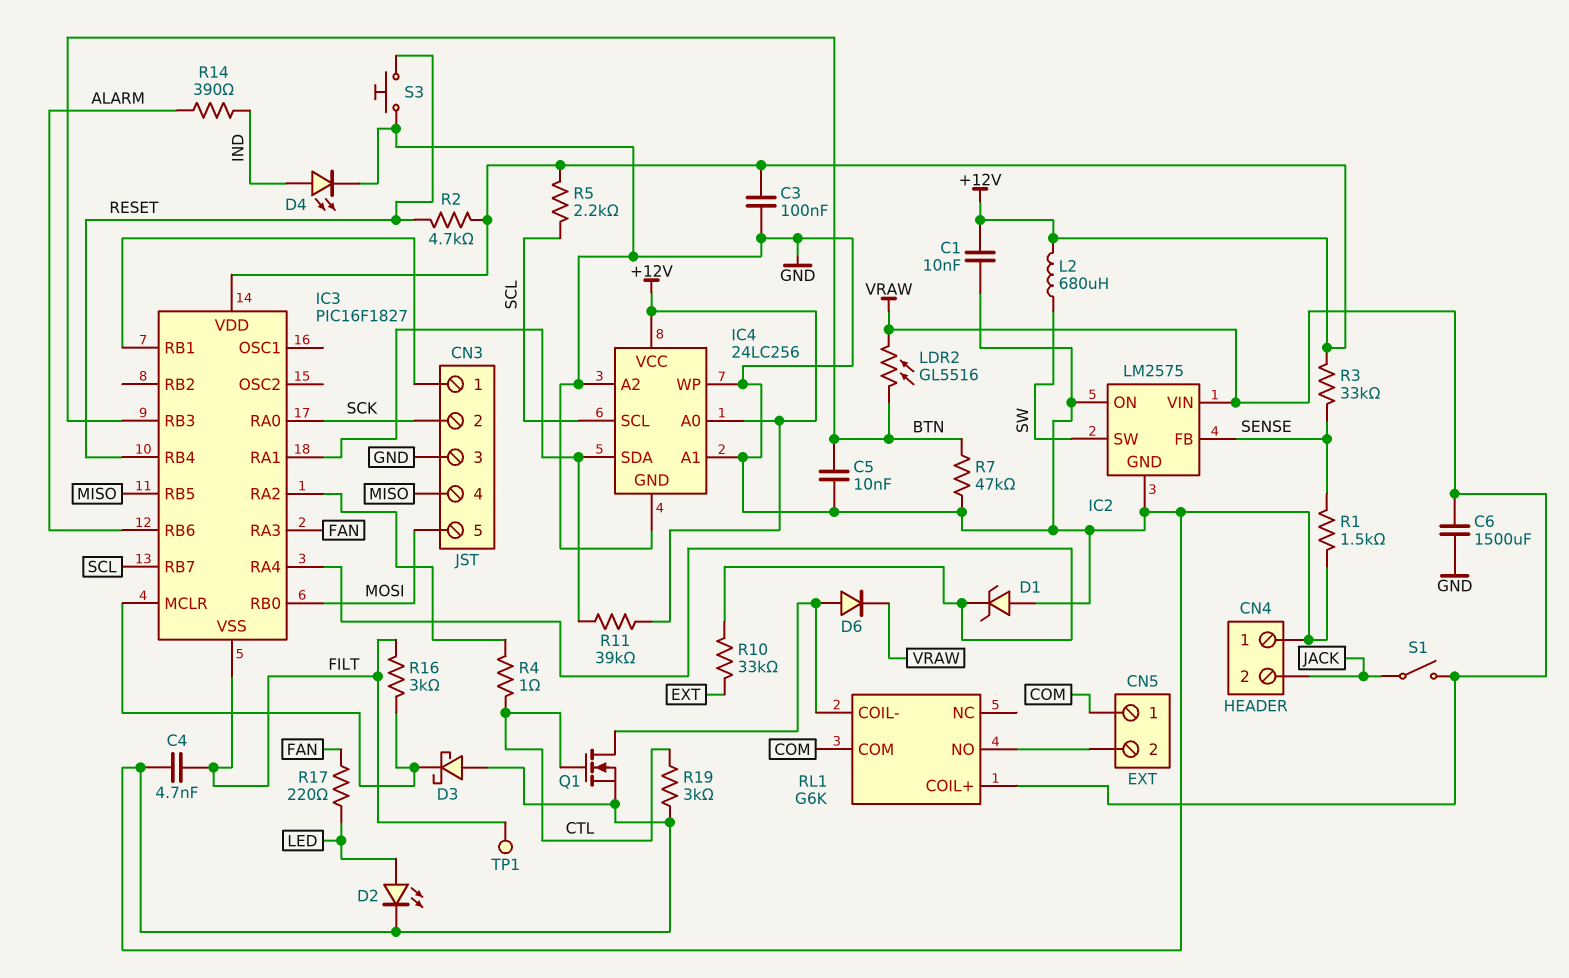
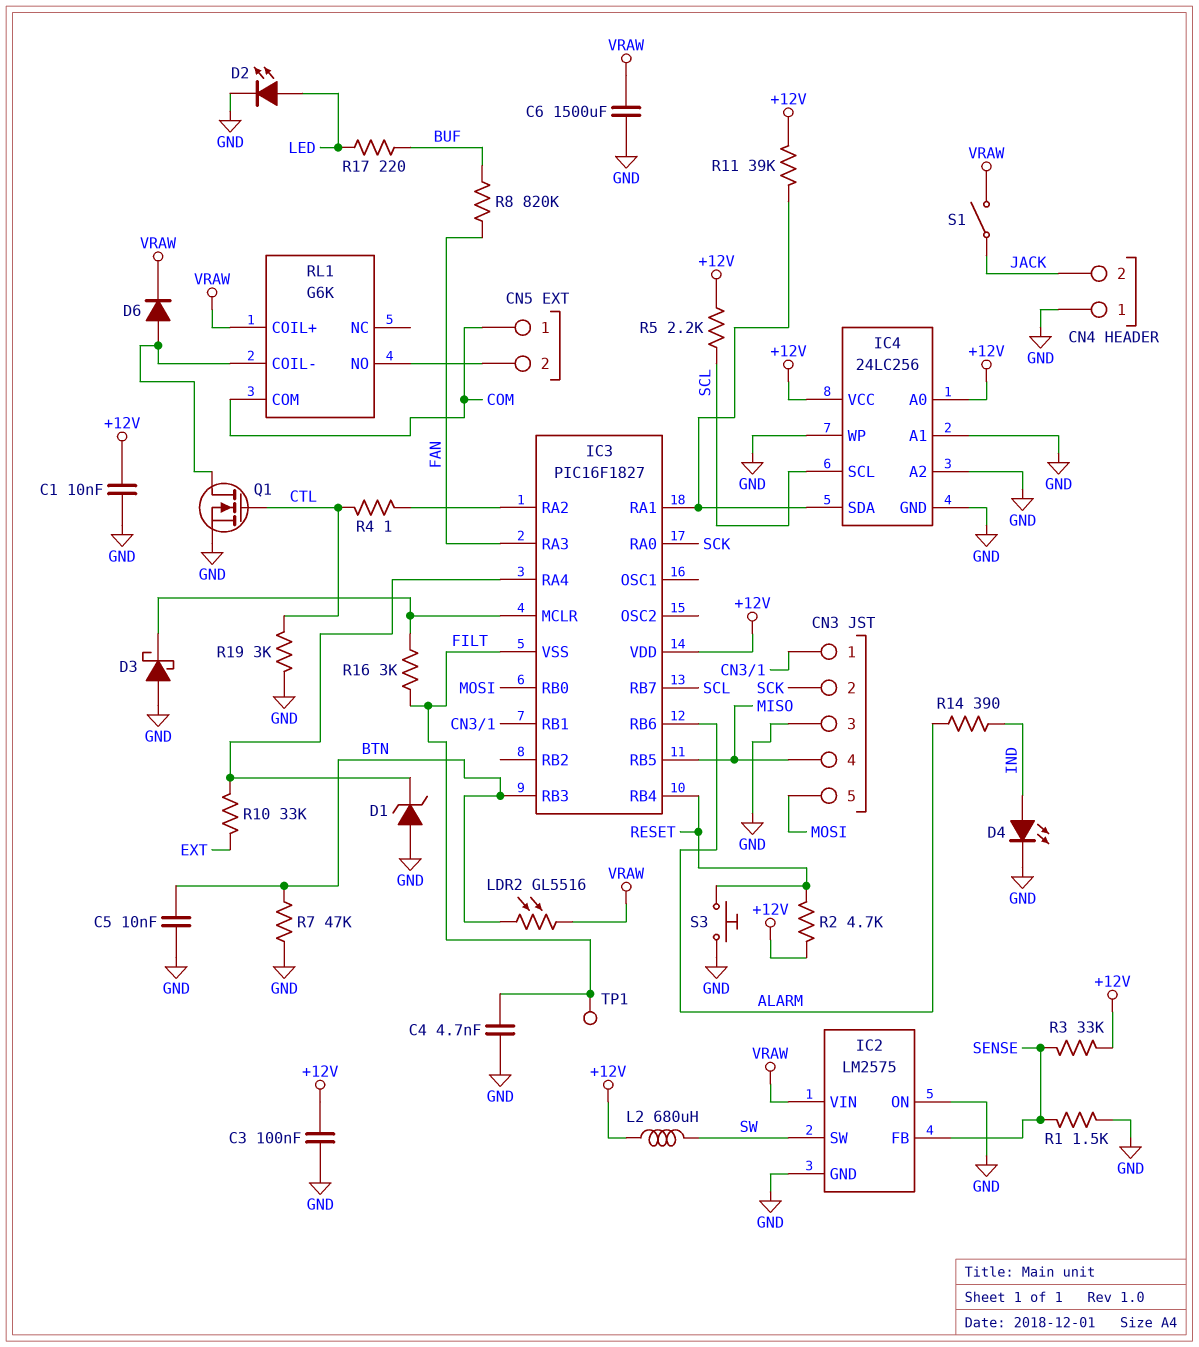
R8: none -> 820k (BUF, FAN)
R17: 220 (FAN, LED) -> 220 (BUF, LED)

